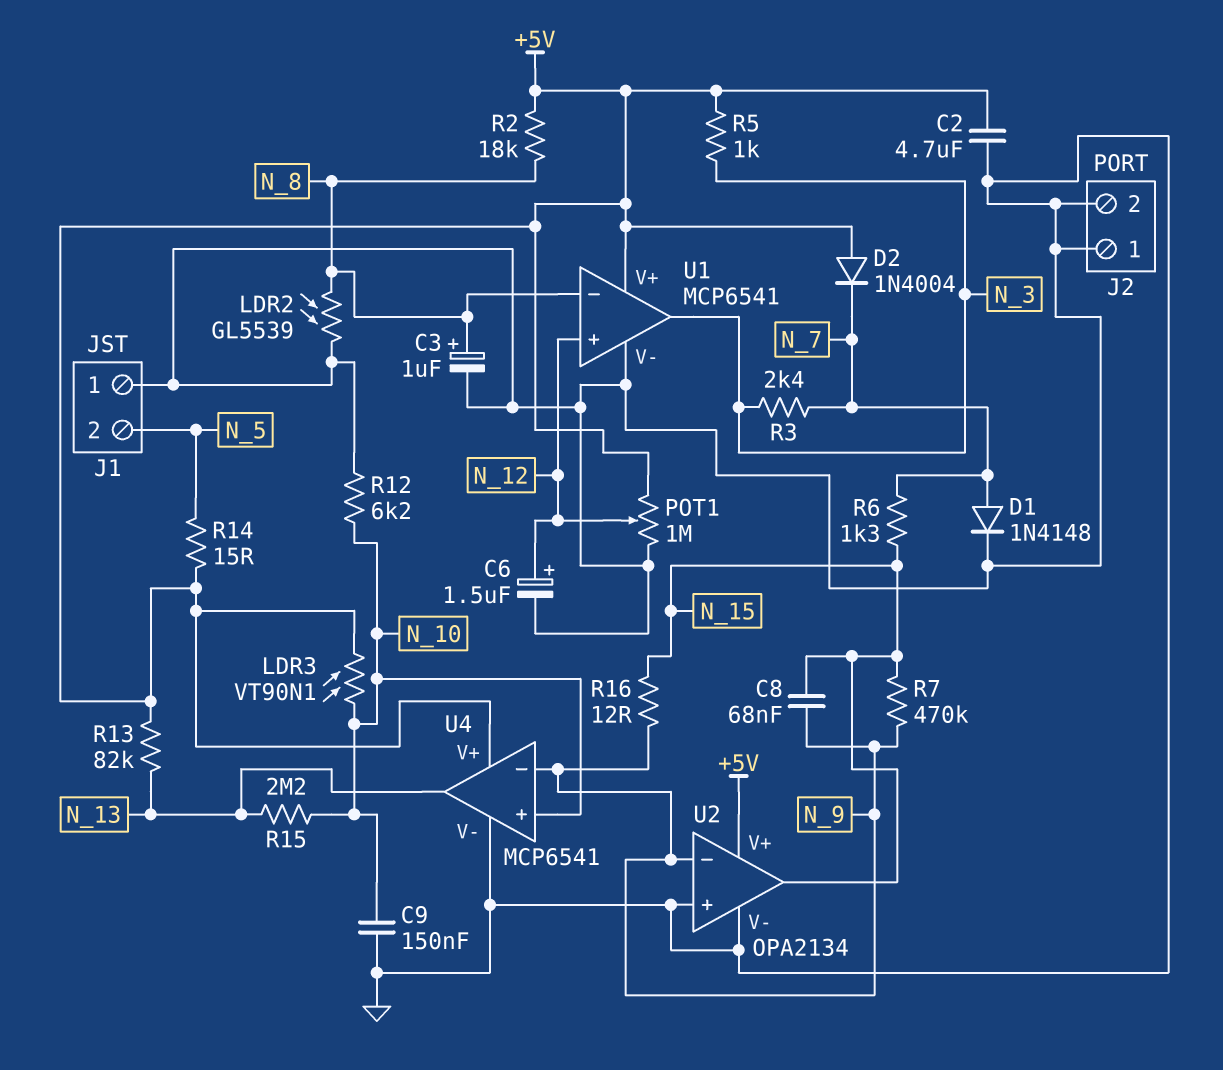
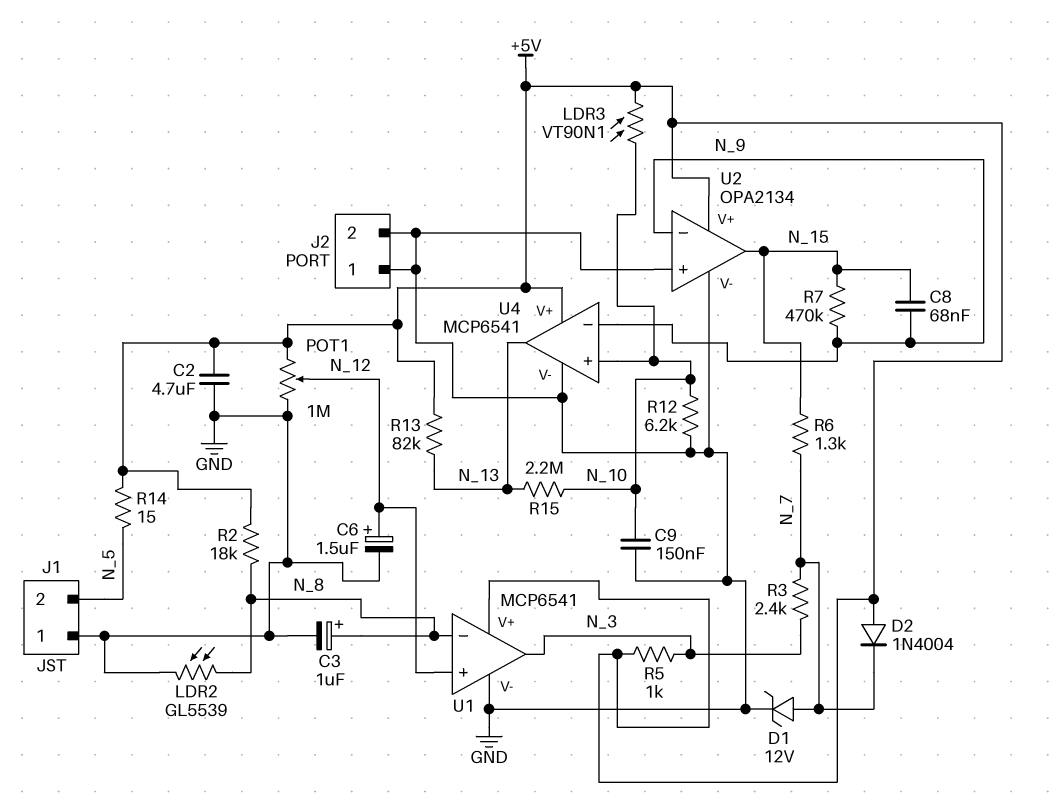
D1: diode 1N4148 (A N_7, K GND) -> zener 12V (A N_7, K GND)
R16: 12 (N_9, N_15) -> none

